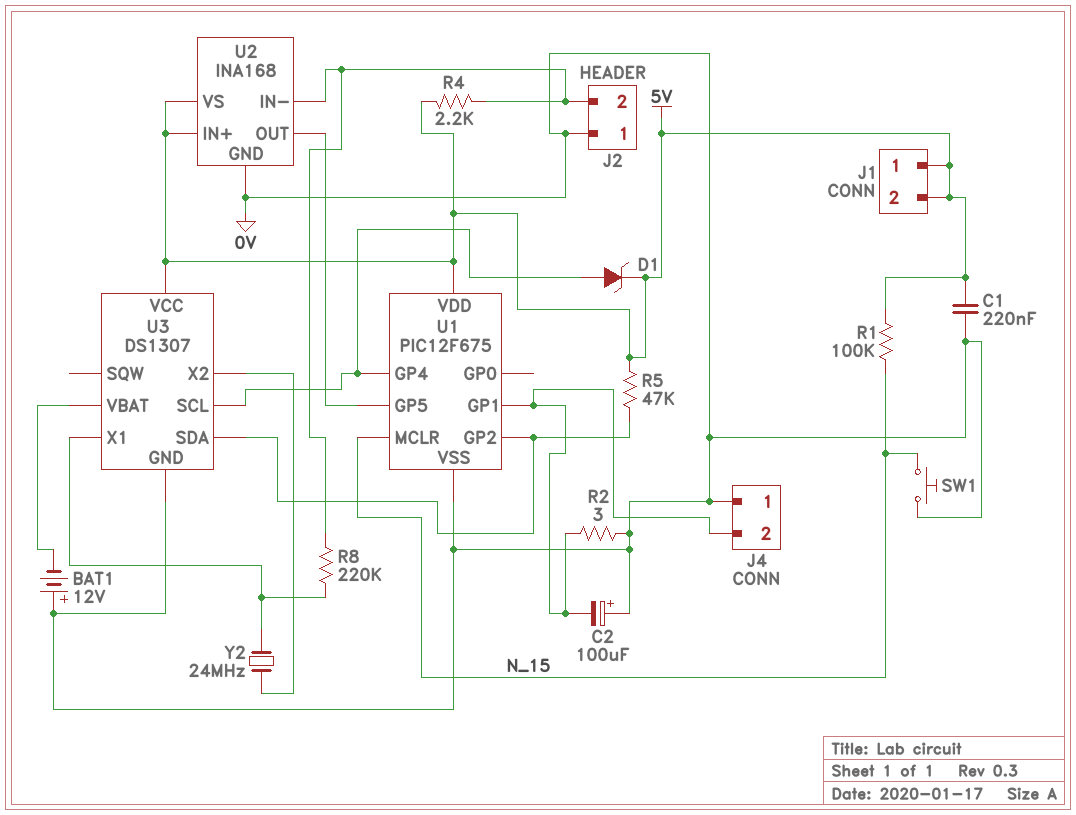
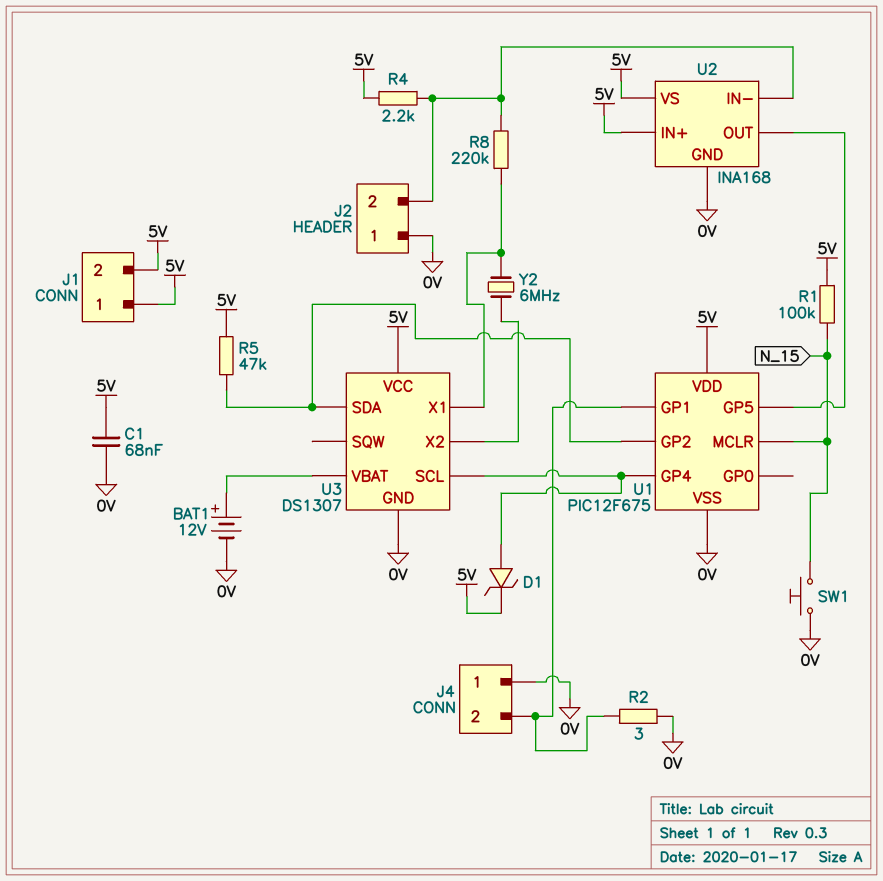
BAT1: 12V (plus 0V, minus U3/VBAT) -> 12V (plus U3/VBAT, minus 0V)
C1: 220nF (0V, 5V) -> 68nF (0V, 5V)
C2: 100uF (plus 0V, minus J4/2) -> none
Y2: 24MHz (U3/X1, U3/X2) -> 6MHz (U3/X1, U3/X2)

